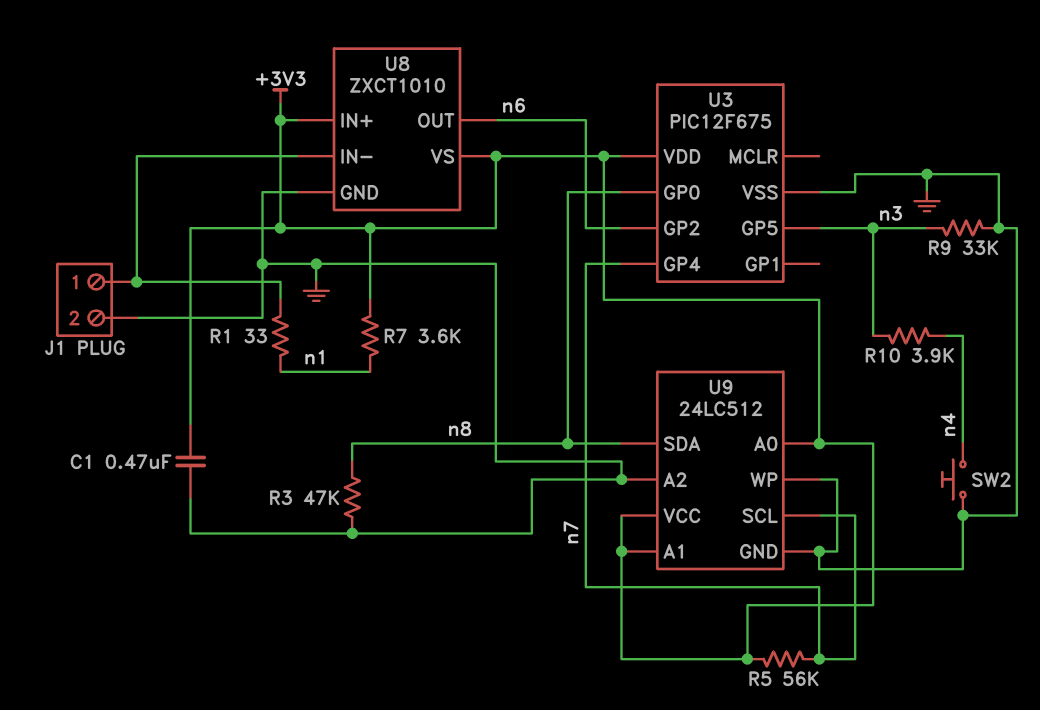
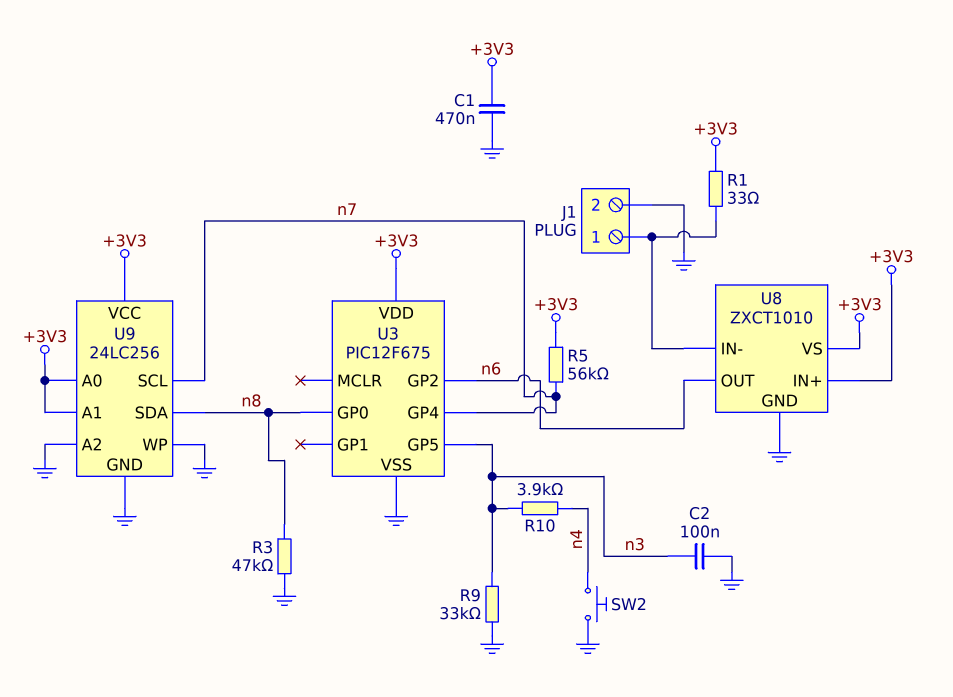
C2: none -> 100nF (GND, n3)
R1: 33 (J1/1, n1) -> 33 (+3V3, J1/1)
R7: 3.6k (+3V3, n1) -> none
U9: 24LC512 -> 24LC256

